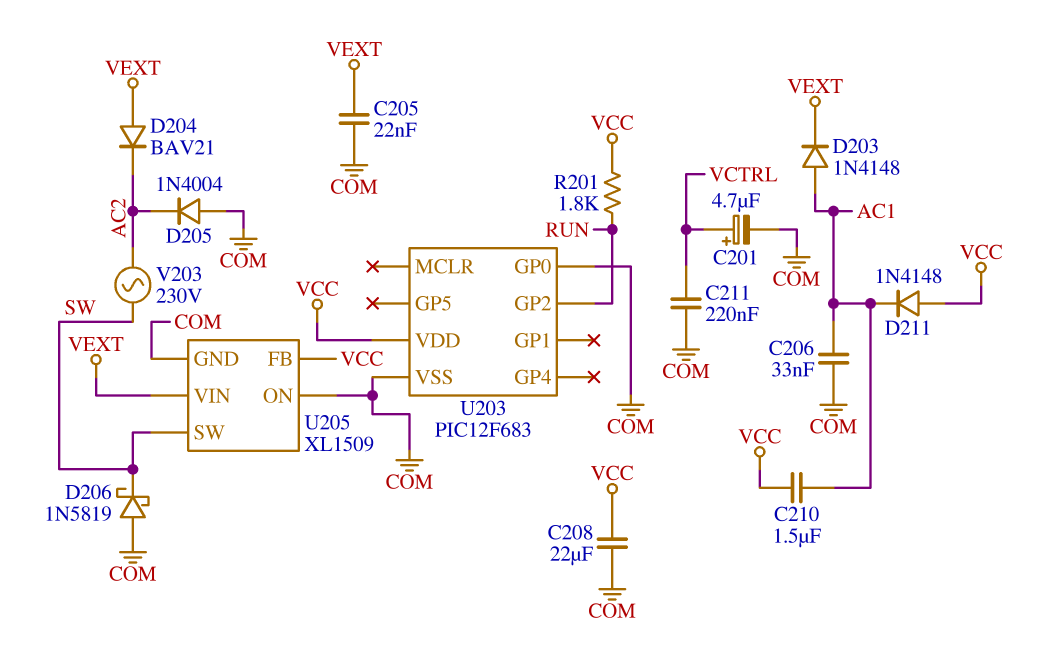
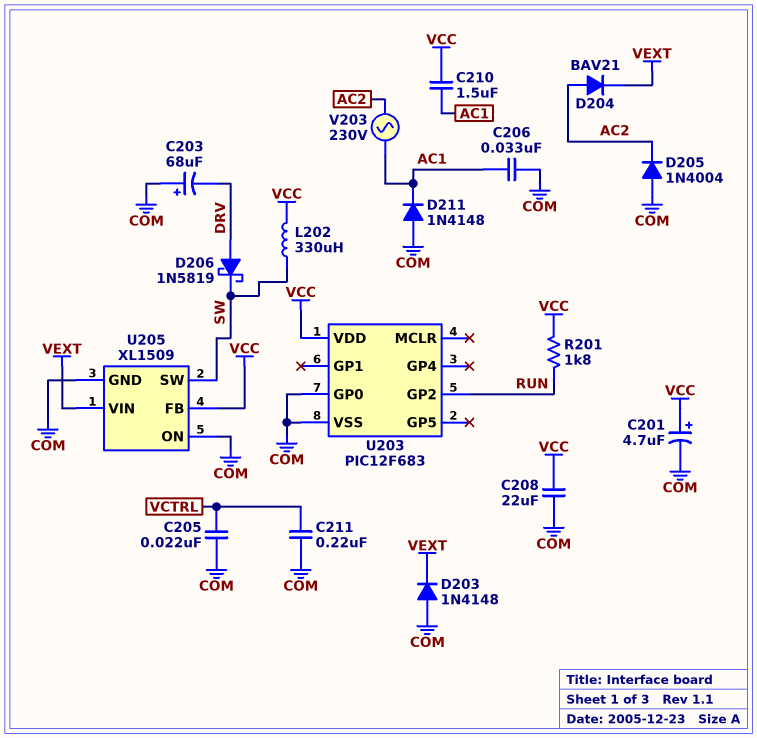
C201: 4.7uF (plus VCTRL, minus COM) -> 4.7uF (plus VCC, minus COM)
C203: none -> 68uF (plus COM, minus DRV)
C205: 22nF (COM, VEXT) -> 22nF (COM, VCTRL)
D203: diode 1N4148 (A AC1, K VEXT) -> diode 1N4148 (A COM, K VEXT)
D204: diode BAV21 (A VEXT, K AC2) -> diode BAV21 (A AC2, K VEXT)
D206: schottky 1N5819 (A COM, K SW) -> schottky 1N5819 (A DRV, K SW)
D211: diode 1N4148 (A VCC, K AC1) -> diode 1N4148 (A COM, K AC1)
L202: none -> 330uH (SW, VCC)
V203: AC 230V (AC2, SW) -> AC 230V (AC1, AC2)

